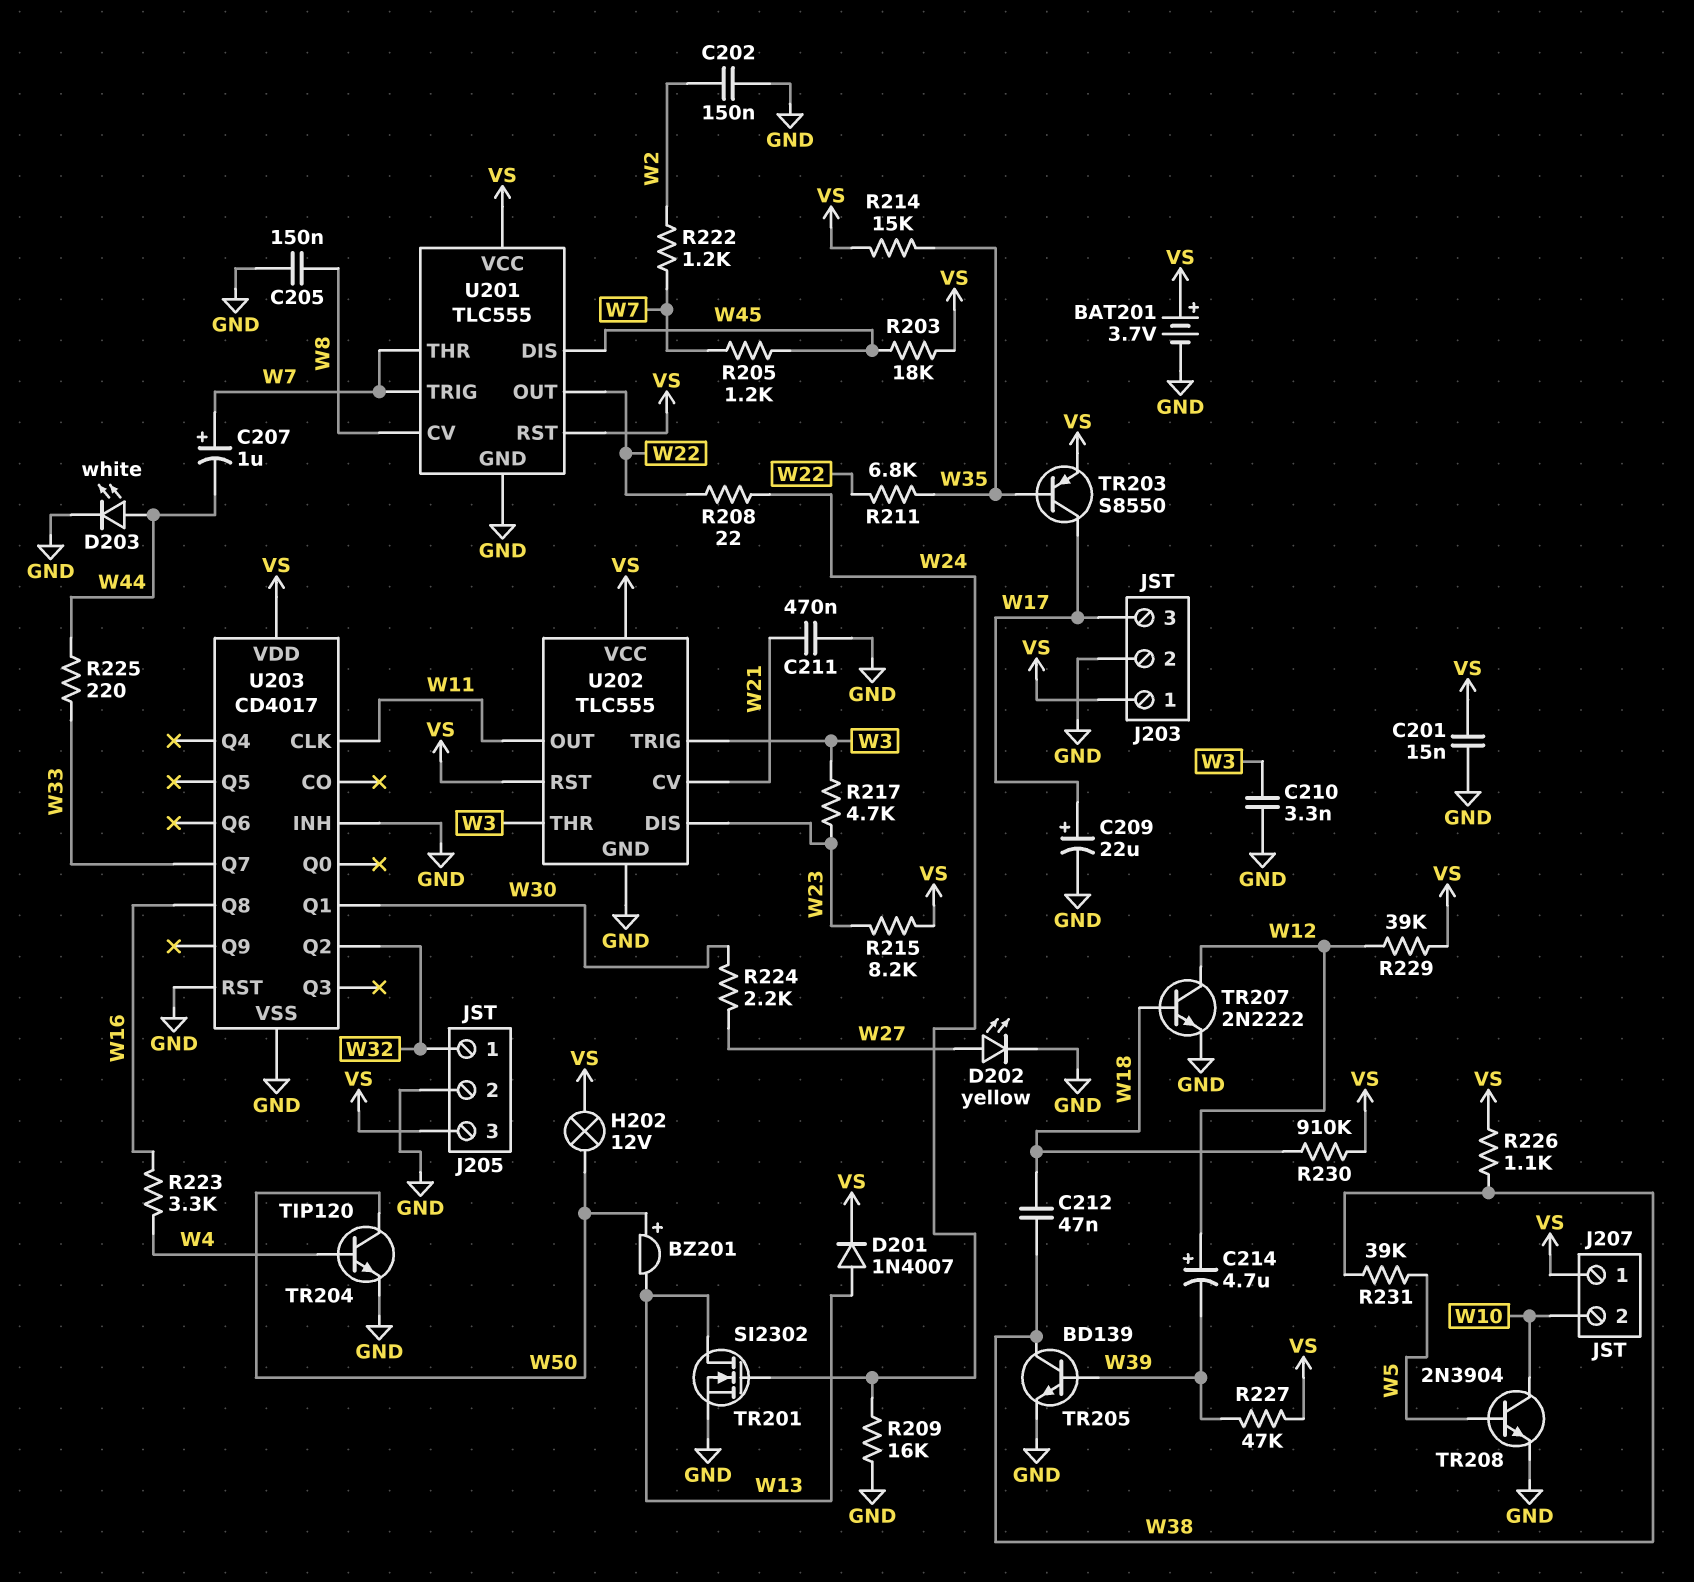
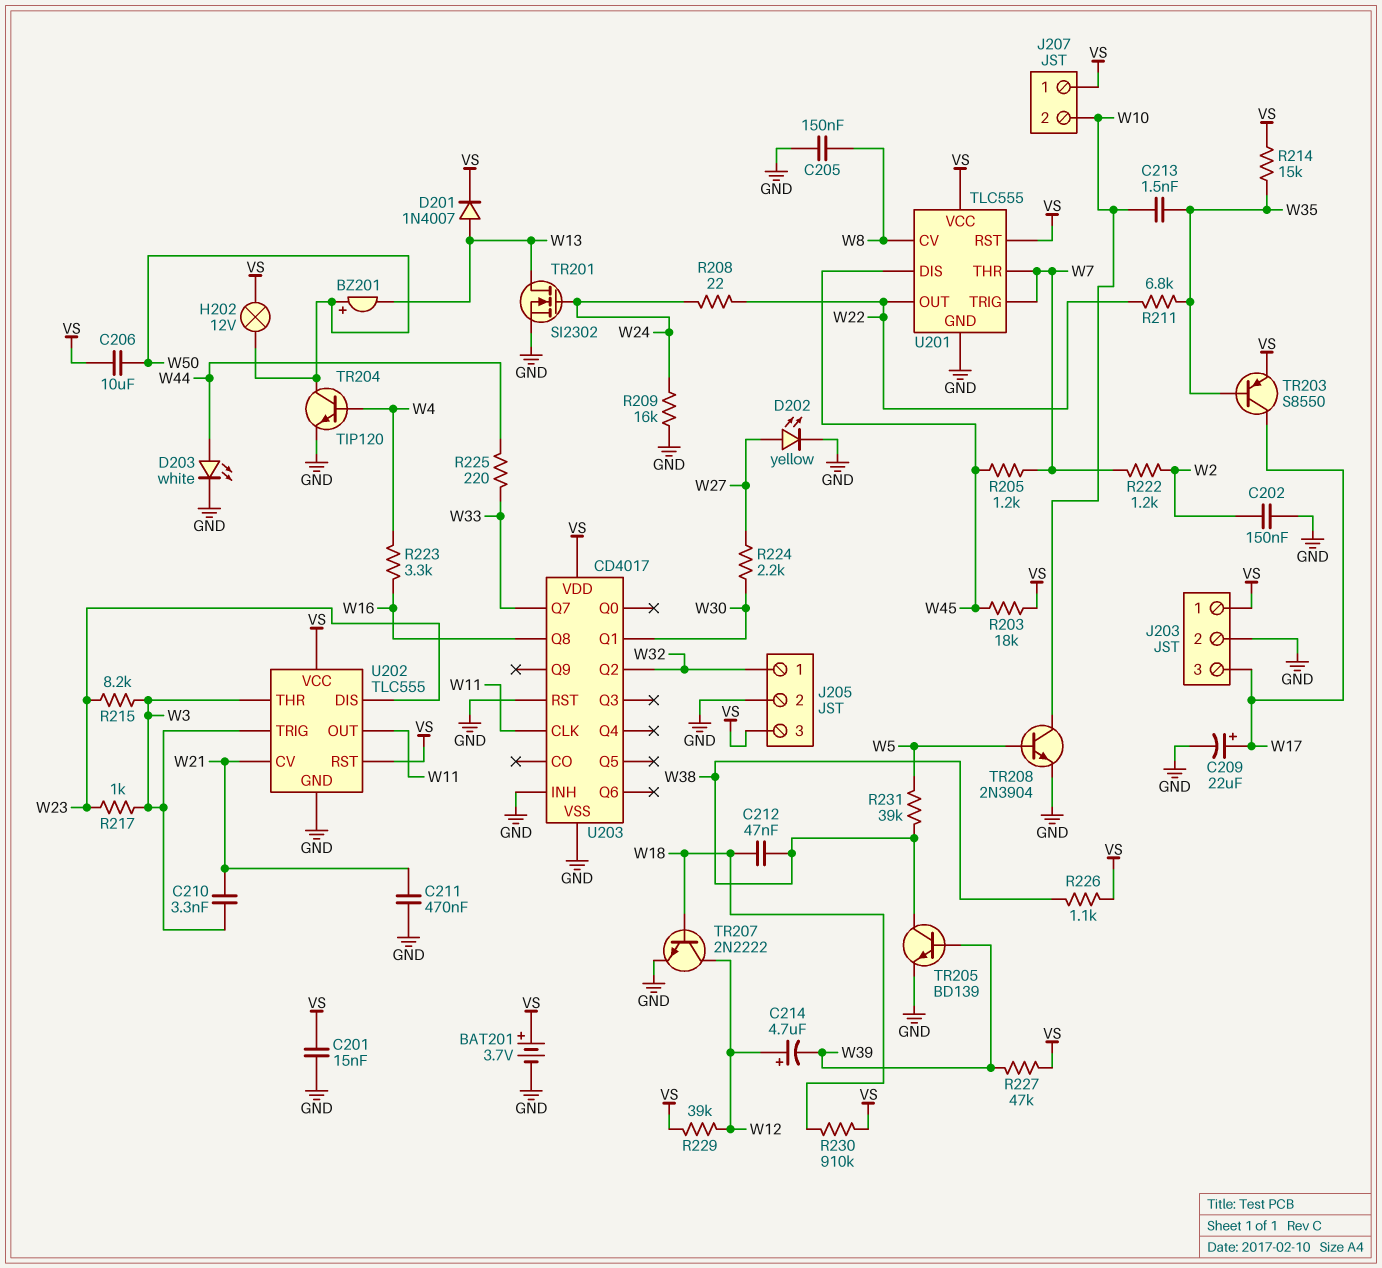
C206: none -> 10uF (VS, W50)
C207: 1uF (plus W7, minus W44) -> none
C210: 3.3nF (GND, W3) -> 3.3nF (W3, W21)
C213: none -> 1.5nF (W10, W35)
R215: 8.2k (VS, W23) -> 8.2k (W3, W23)
R217: 4.7k (W3, W23) -> 1k (W3, W23)

